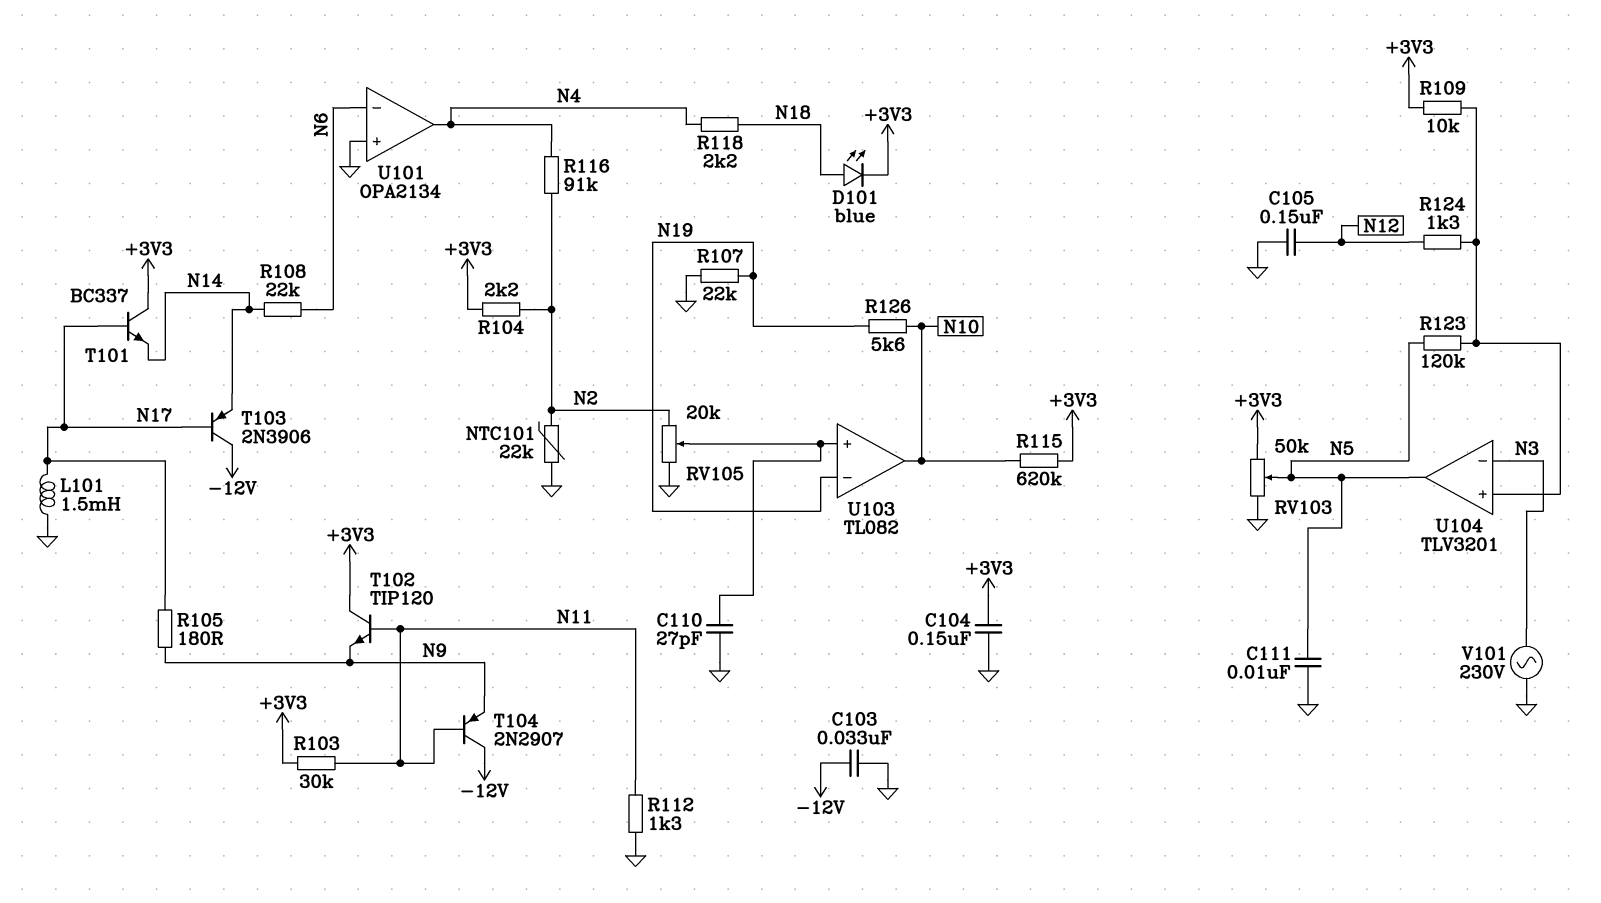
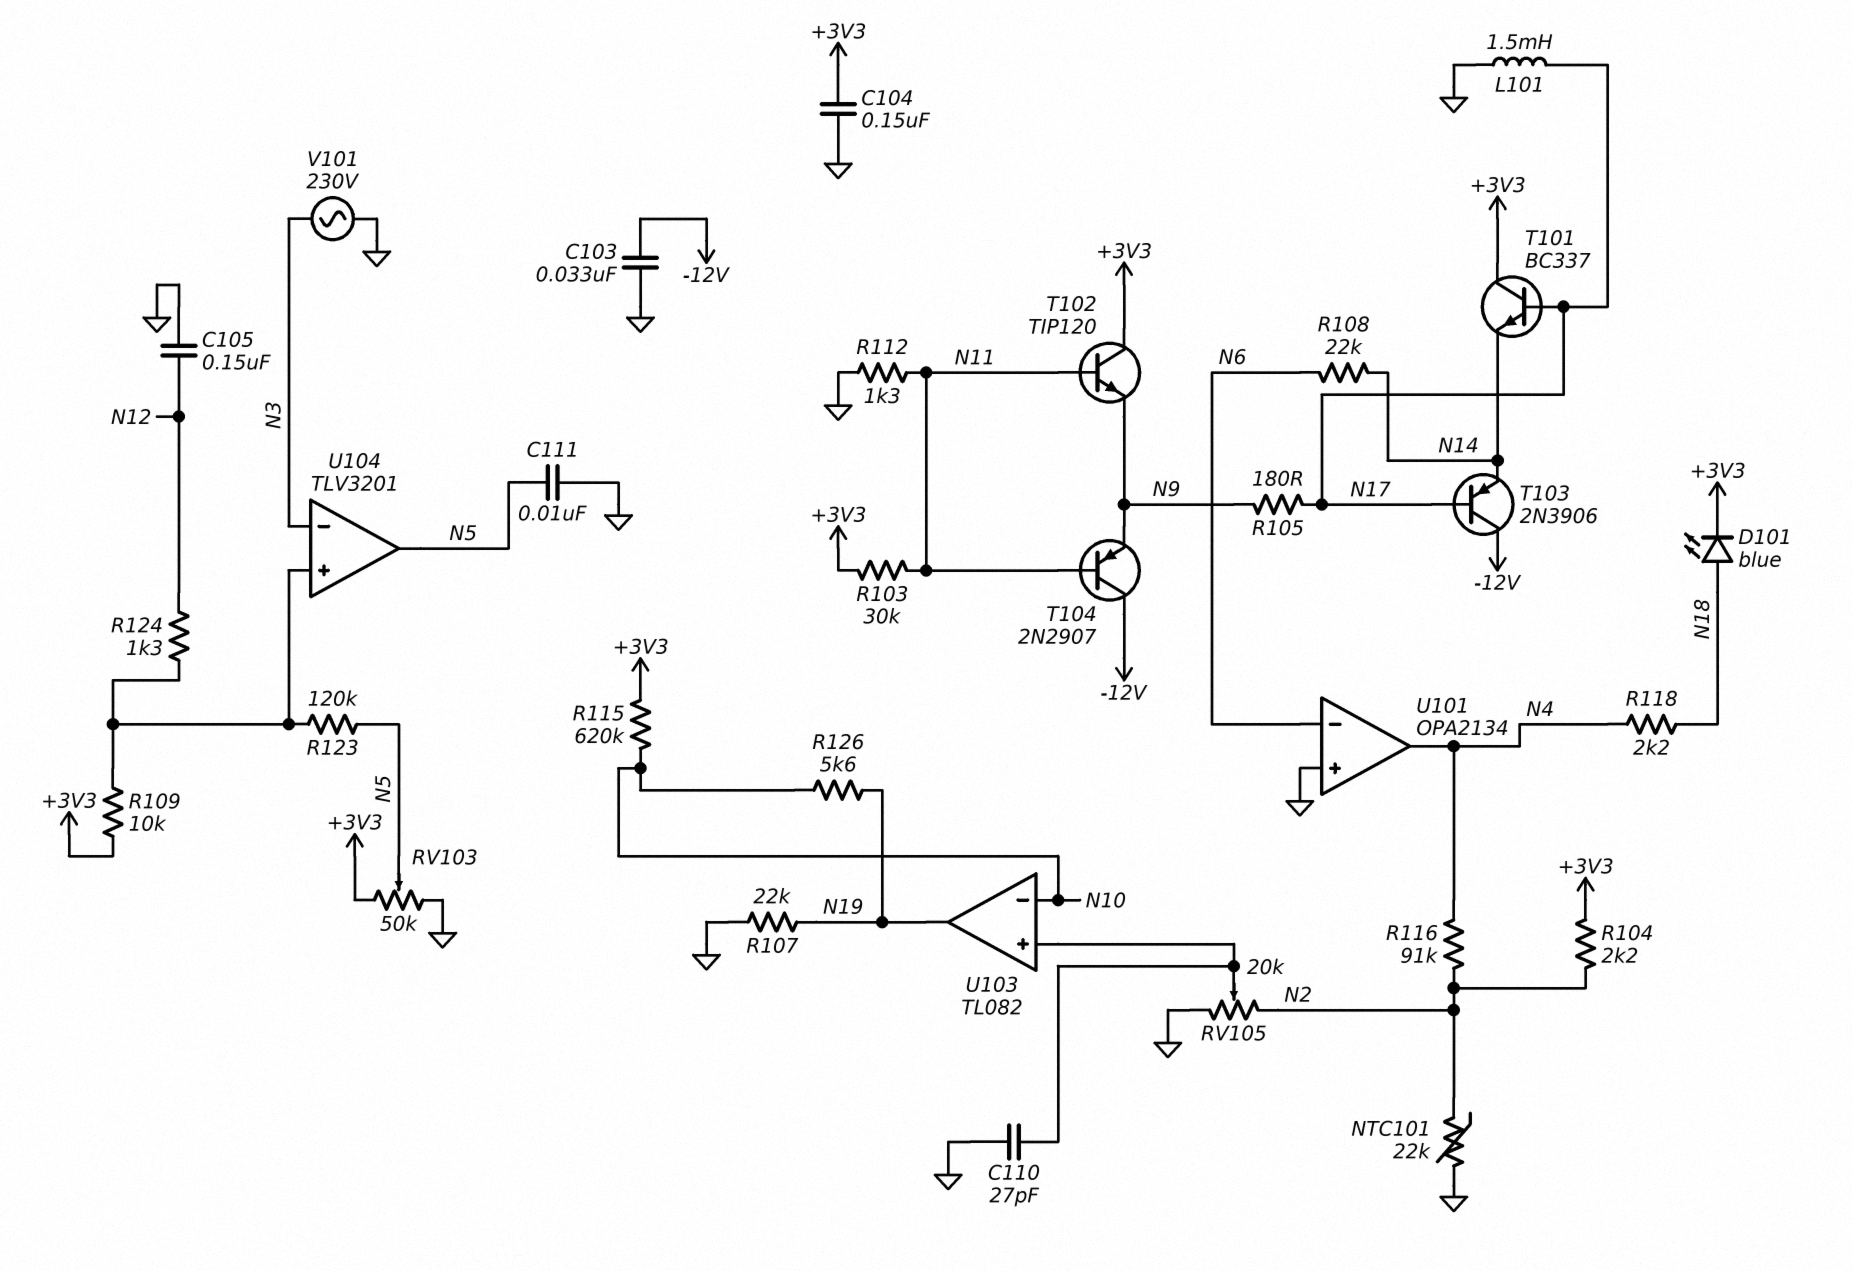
U103 pin in-: N19 -> N10
U103 pin out: N10 -> N19

